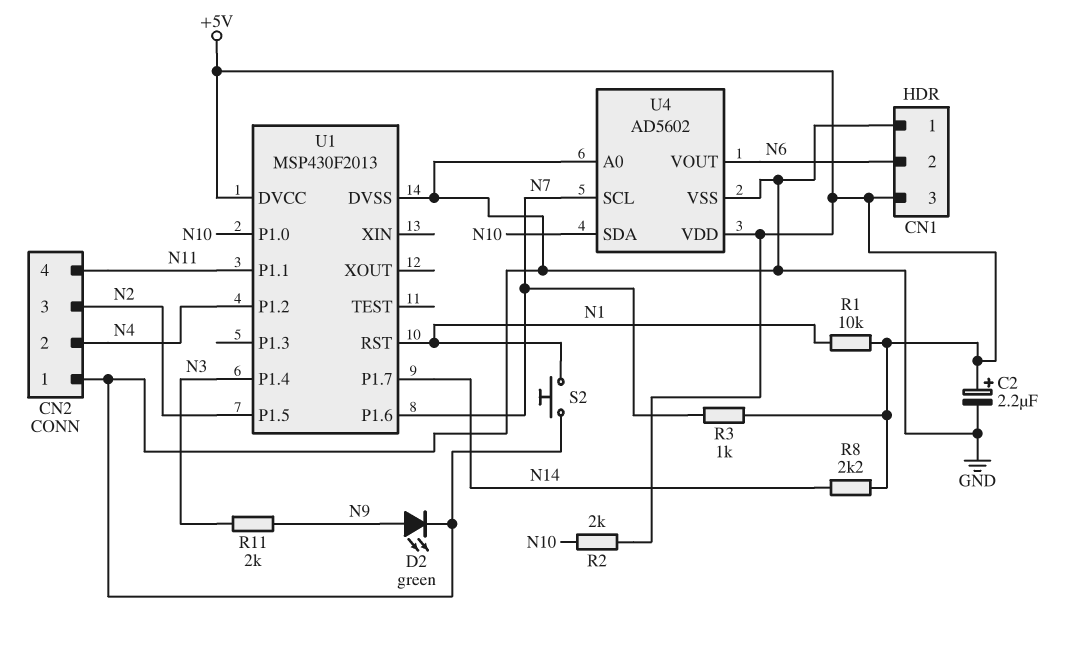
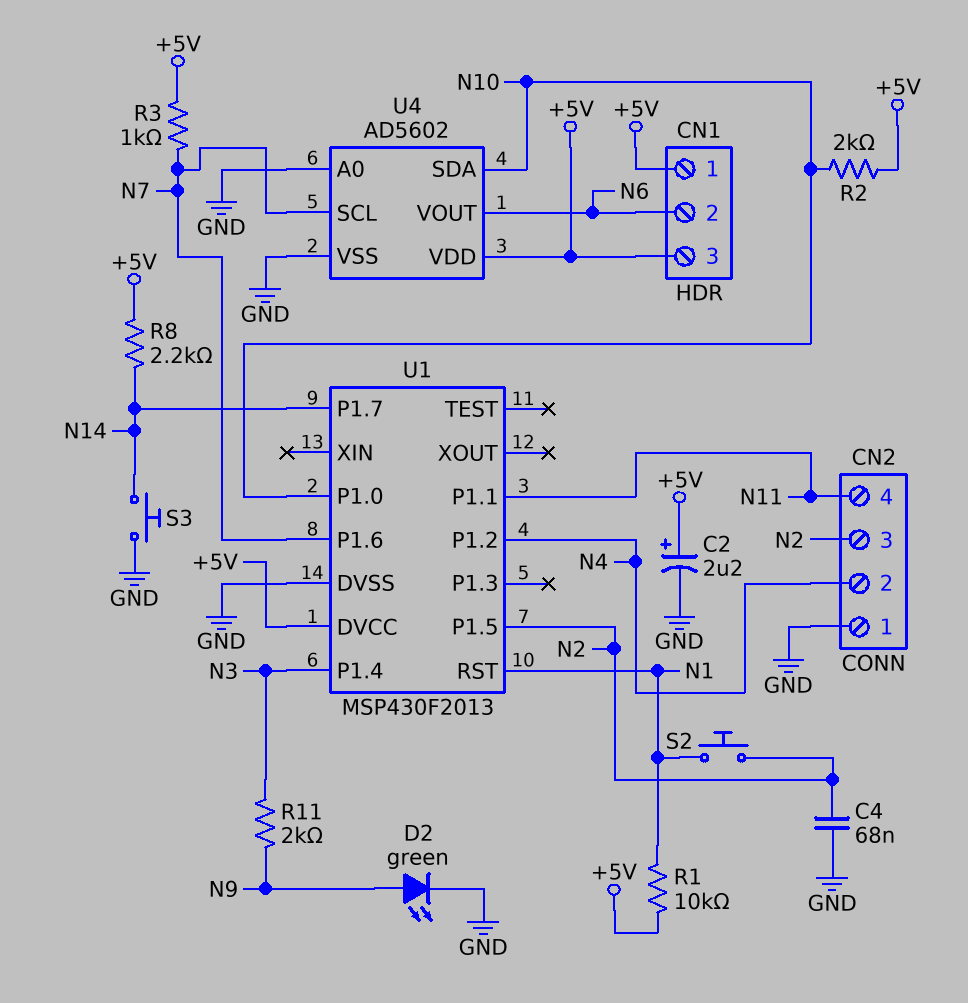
C4: none -> 68nF (GND, N2)
CN1 pin 1: GND -> +5V
S2: button (GND, N1) -> button (N1, N2)
S3: none -> button (GND, N14)

